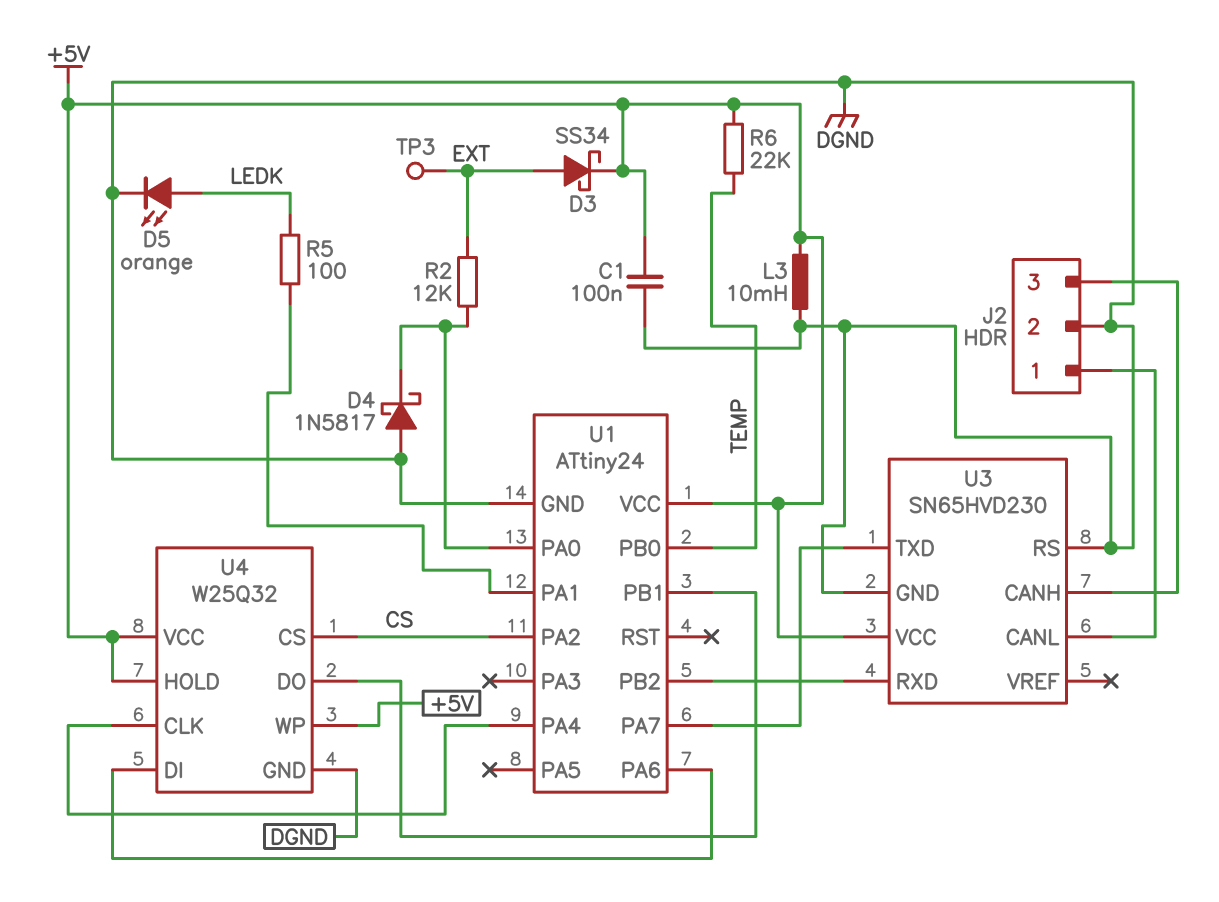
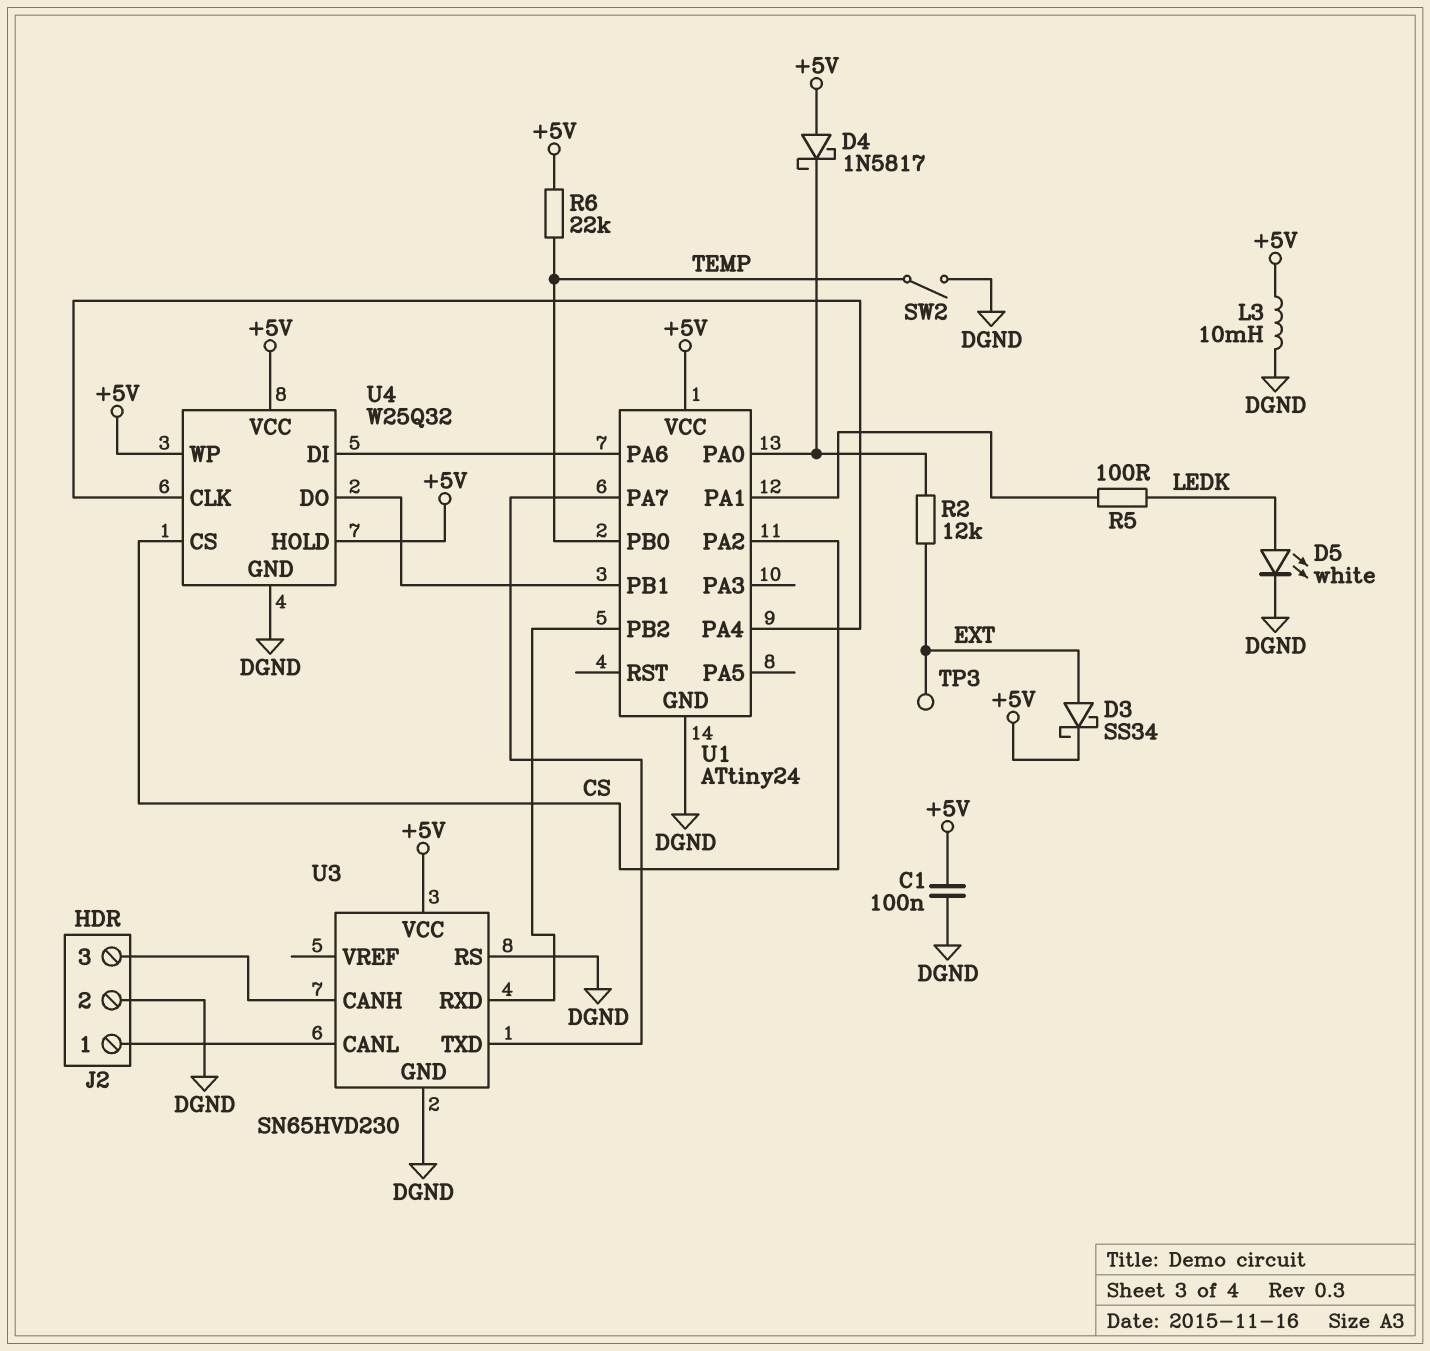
D4: schottky 1N5817 (A DGND, K U1/PA0) -> schottky 1N5817 (A +5V, K U1/PA0)
D5: LED orange (A LEDK, K DGND) -> LED white (A LEDK, K DGND)
SW2: none -> switch (DGND, TEMP)

